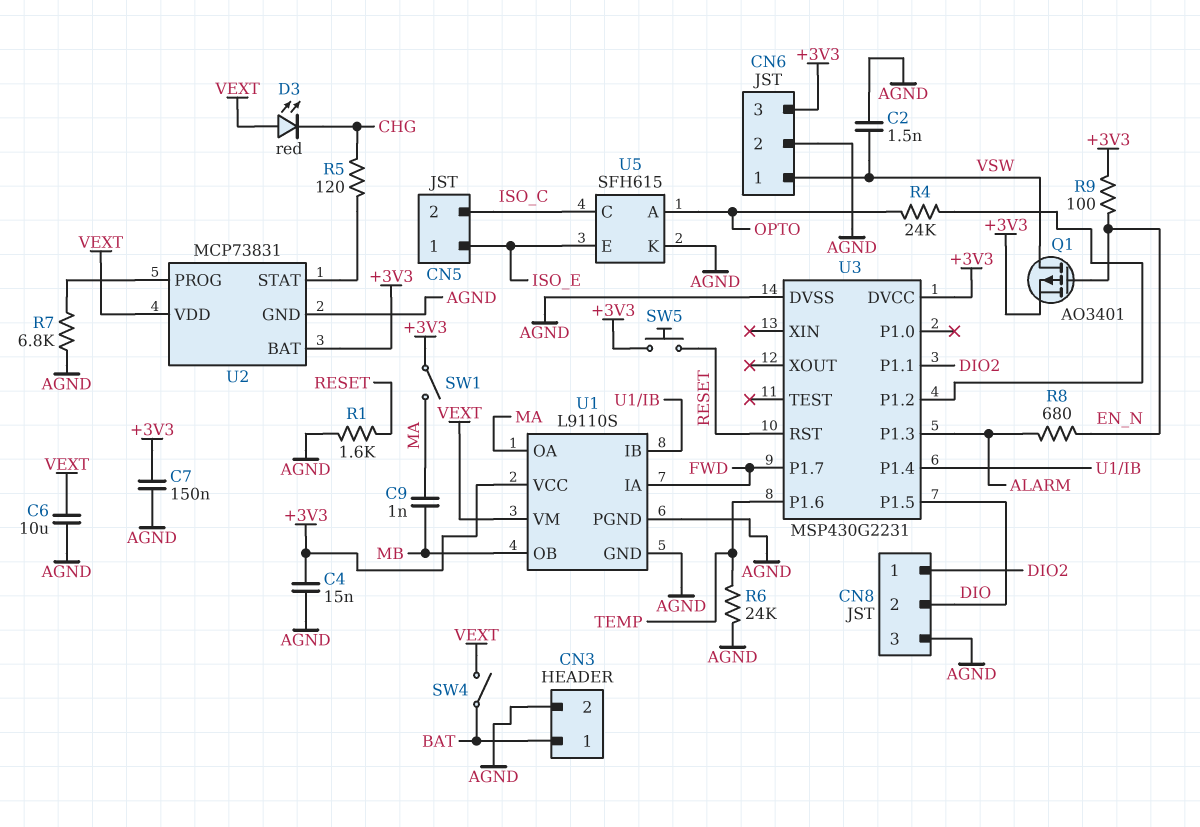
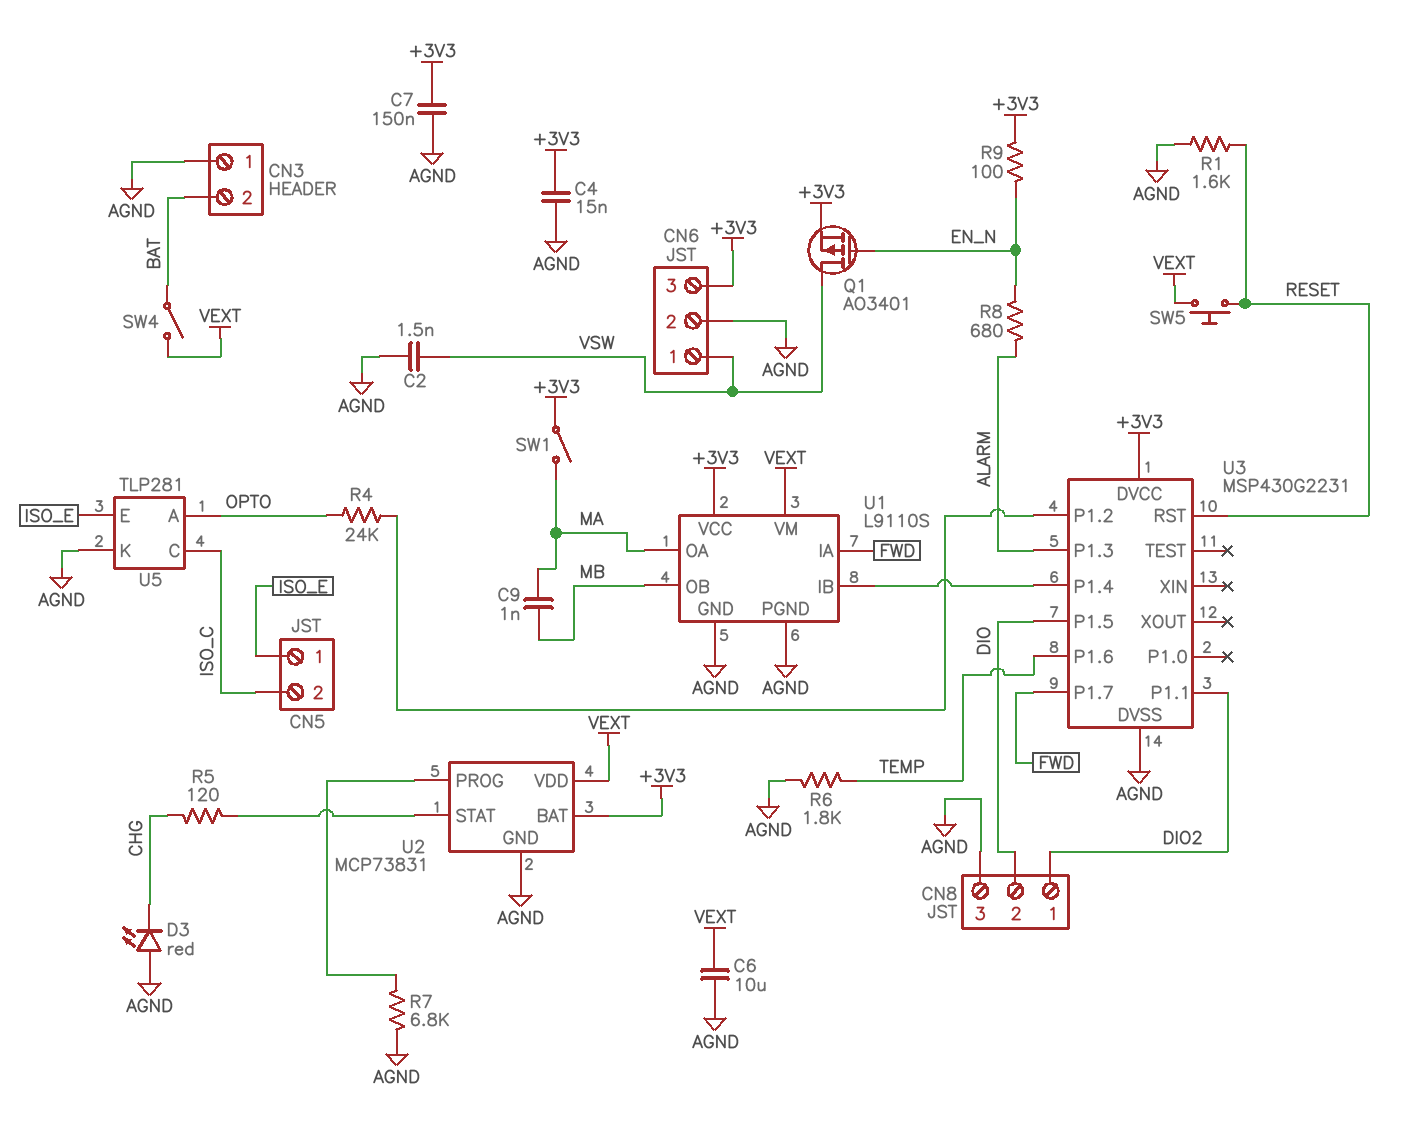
CN3 pin 1: BAT -> AGND
CN3 pin 2: AGND -> BAT
D3: LED red (A VEXT, K CHG) -> LED red (A AGND, K CHG)
R6: 24k (AGND, TEMP) -> 1.8k (AGND, TEMP)
SW5: button (+3V3, RESET) -> button (RESET, VEXT)
U5: SFH615 -> TLP281

